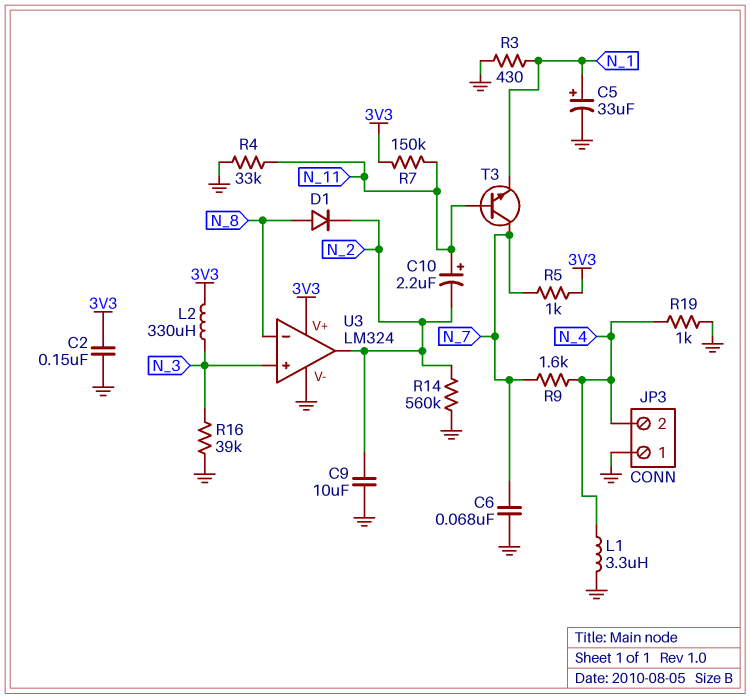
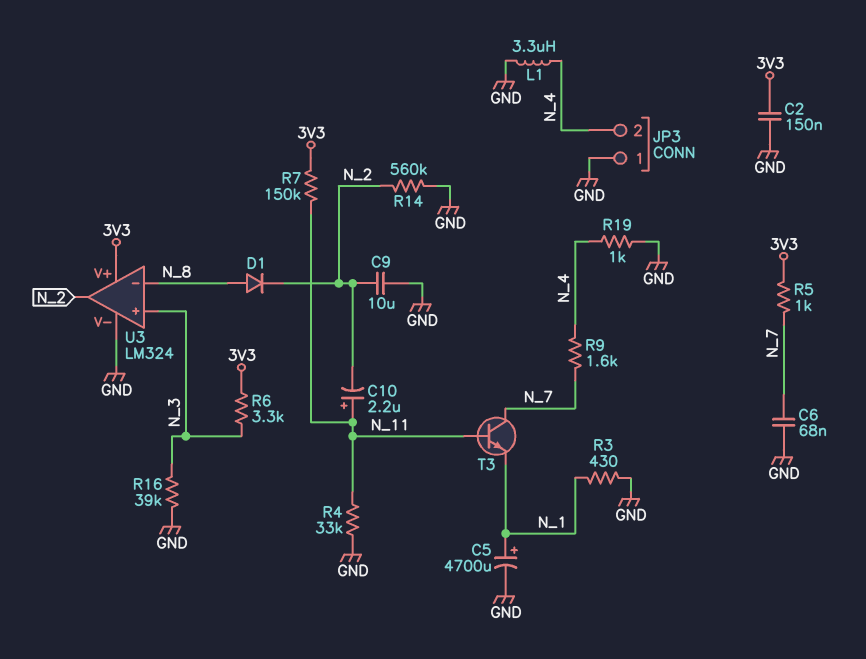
C5: 33uF (plus N_1, minus GND) -> 4700uF (plus N_1, minus GND)
L2: 330uH (3V3, N_3) -> none
R6: none -> 3.3k (3V3, N_3)

